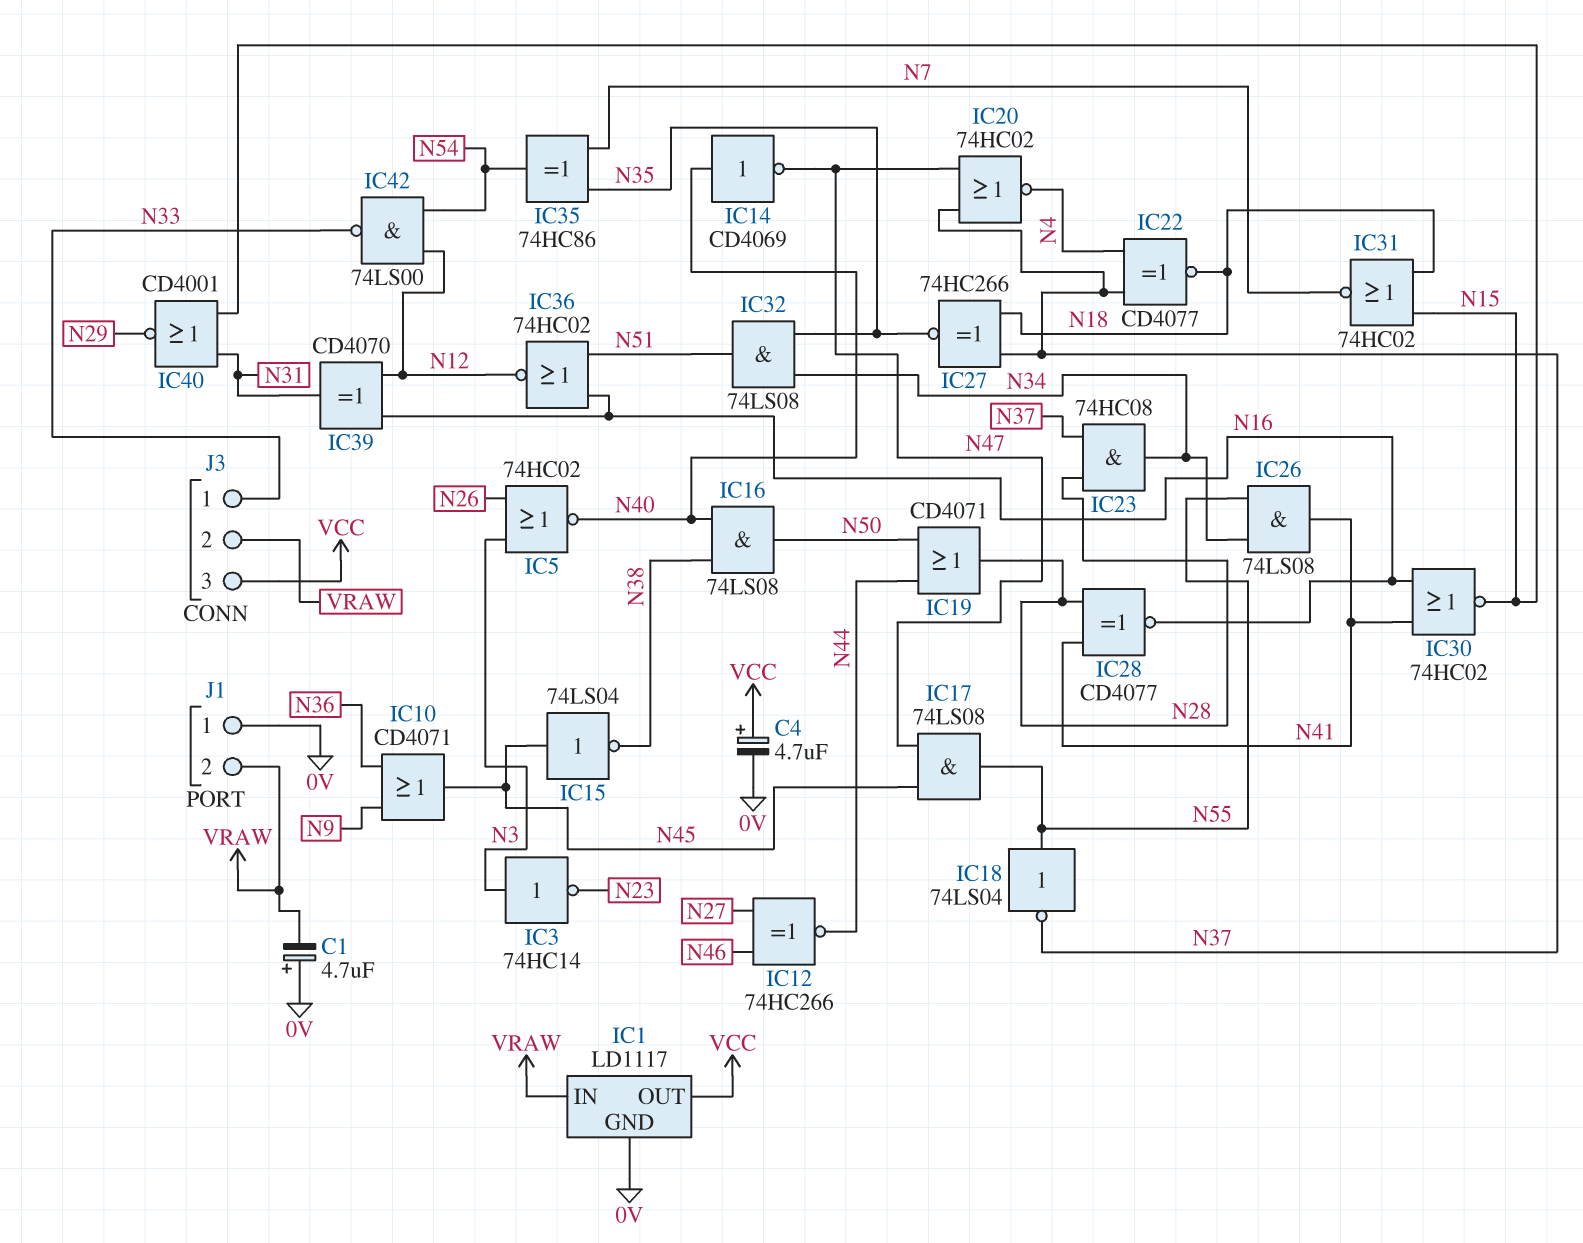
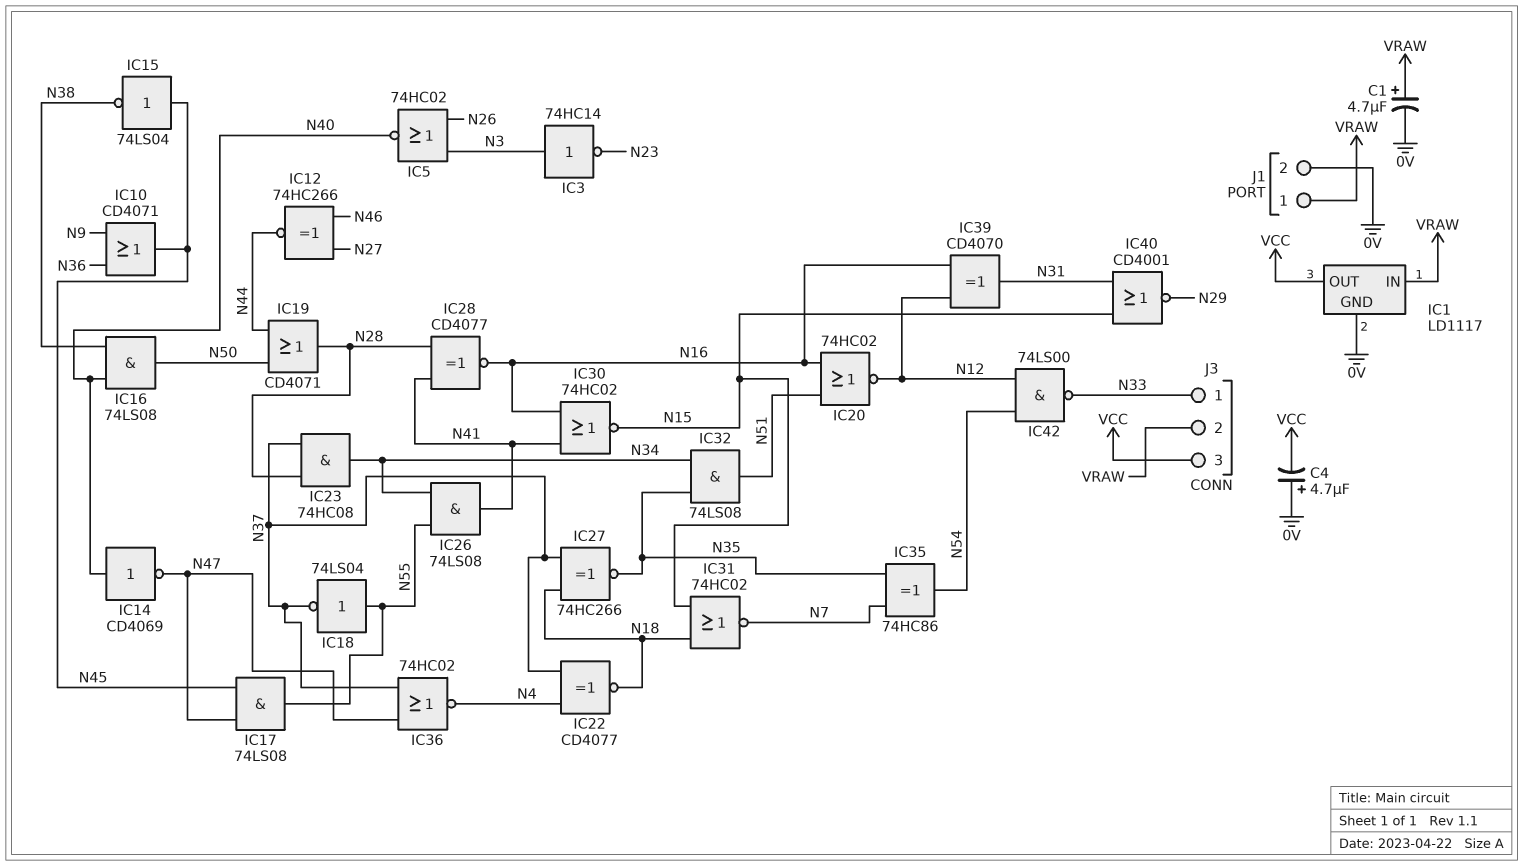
C1: 4.7uF (plus 0V, minus VRAW) -> 4.7uF (plus VRAW, minus 0V)
C4: 4.7uF (plus VCC, minus 0V) -> 4.7uF (plus 0V, minus VCC)
IC20: NOR 74HC02 (in N37, in N47, out N4) -> NOR 74HC02 (in N16, in N51, out N12)
IC36: NOR 74HC02 (in N16, in N51, out N12) -> NOR 74HC02 (in N37, in N47, out N4)
J1 pin 1: 0V -> VRAW
J1 pin 2: VRAW -> 0V

